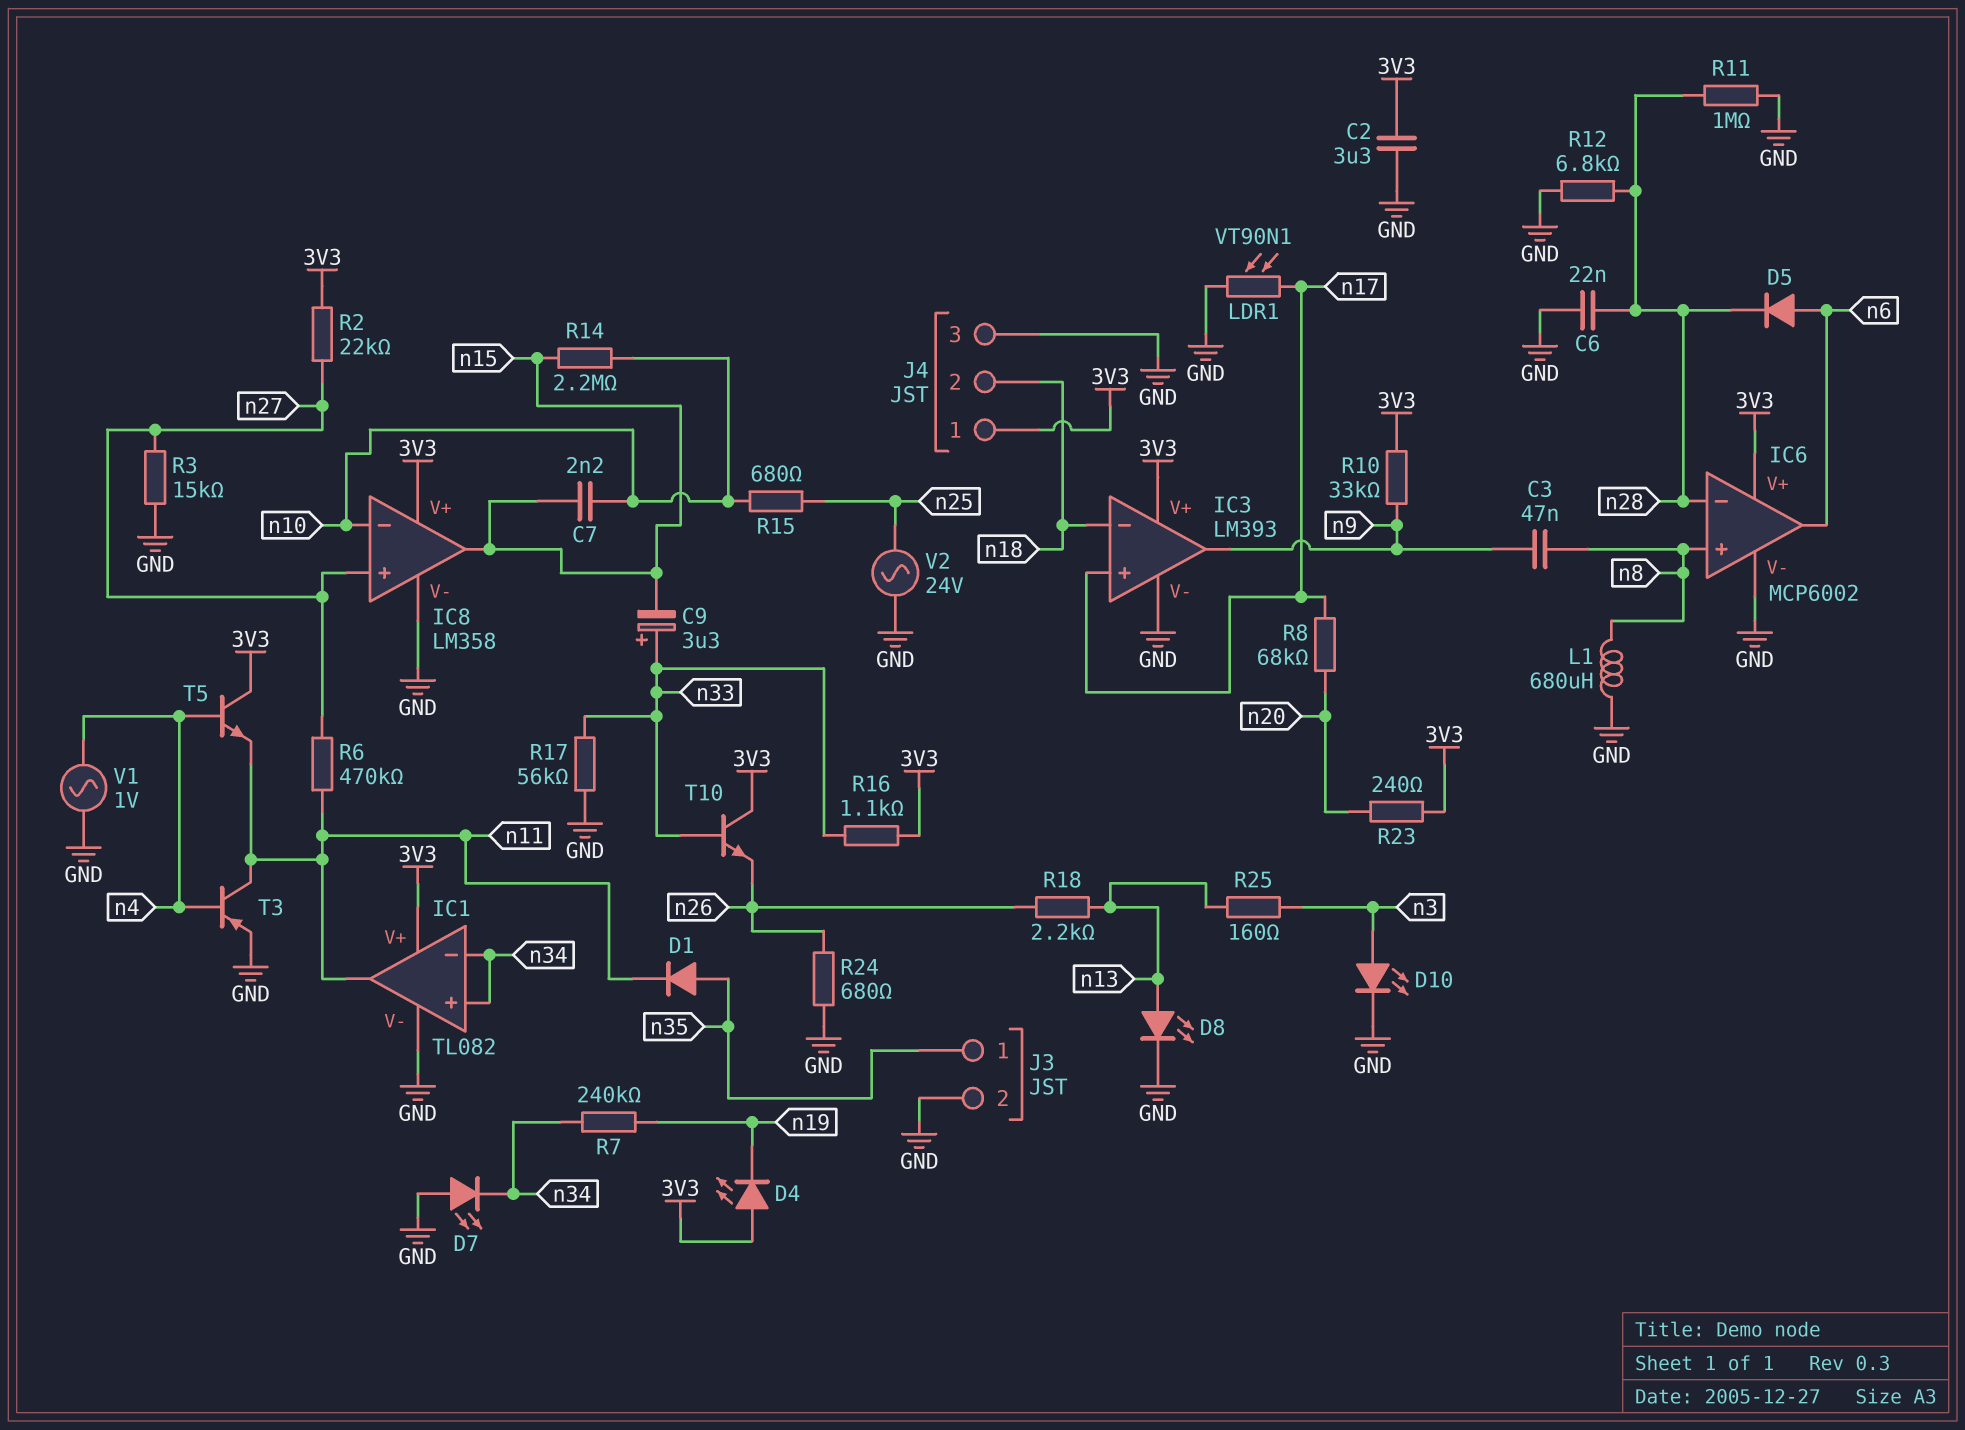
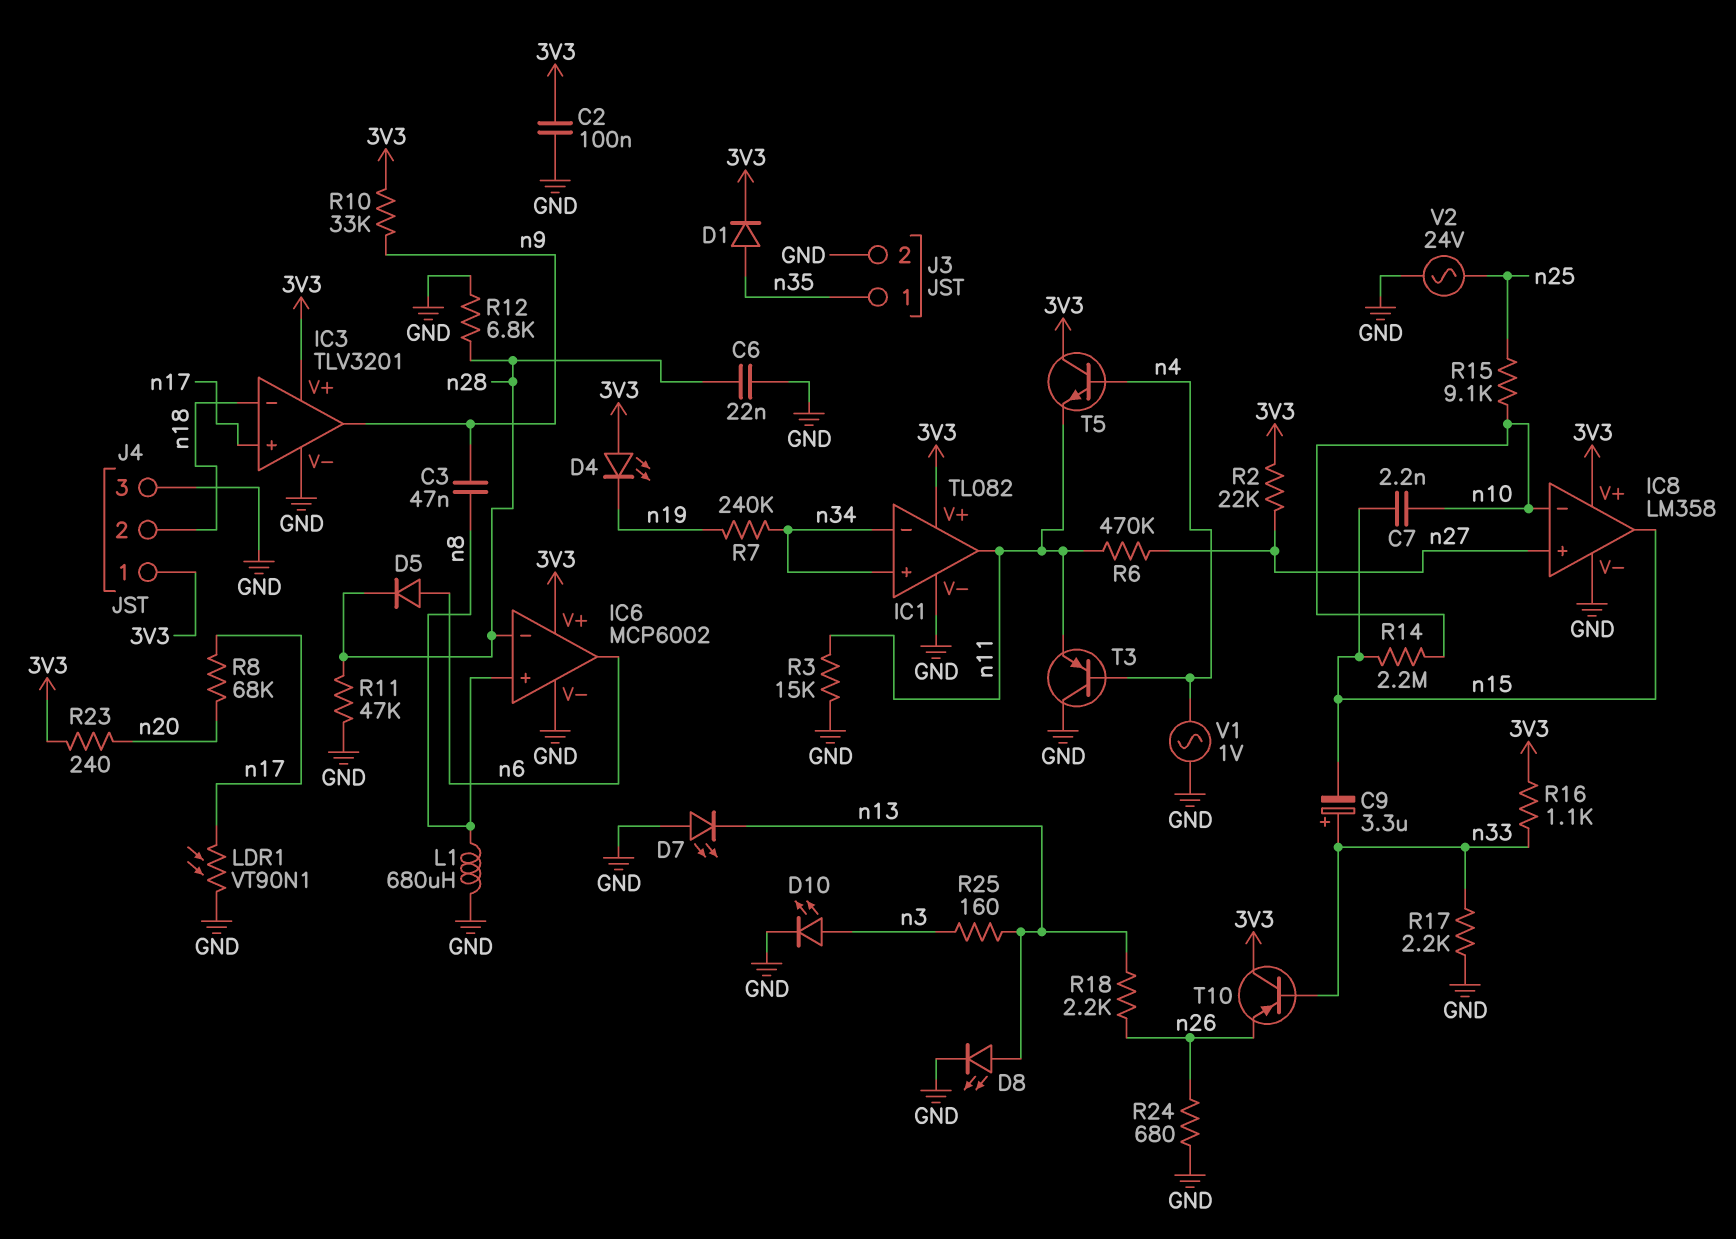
C2: 3.3uF (3V3, GND) -> 100nF (3V3, GND)
D1: diode (A n35, K n11) -> diode (A n35, K 3V3)
D7: LED (A GND, K n34) -> LED (A GND, K n13)
IC3: LM393 -> TLV3201
R3: 15k (GND, n27) -> 15k (GND, n11)
R11: 1M (GND, n28) -> 47k (GND, n28)
R15: 680 (n10, n25) -> 9.1k (n10, n25)
R17: 56k (GND, n33) -> 2.2k (GND, n33)
T3: PNP (B n4, C n11, E GND) -> PNP (B n4, C GND, E n11)
T10: NPN (B n33, C 3V3, E n26) -> PNP (B n33, C 3V3, E n26)

